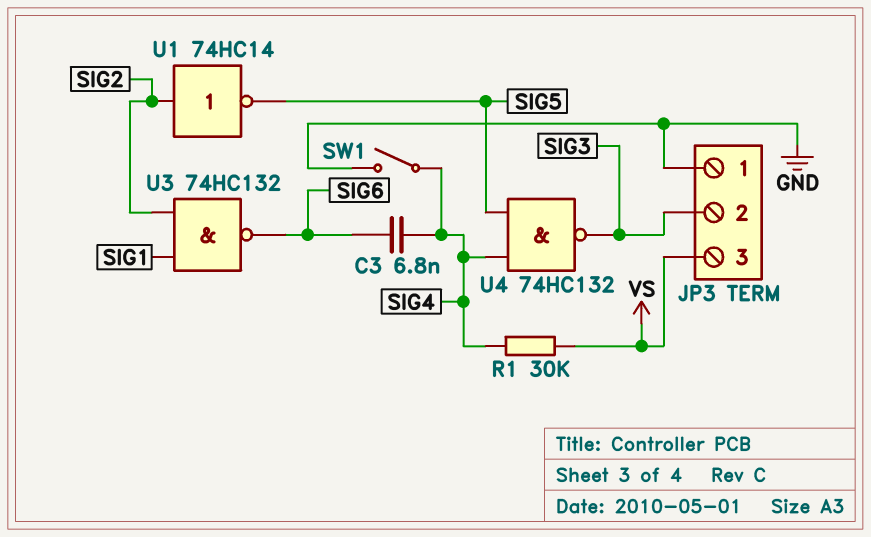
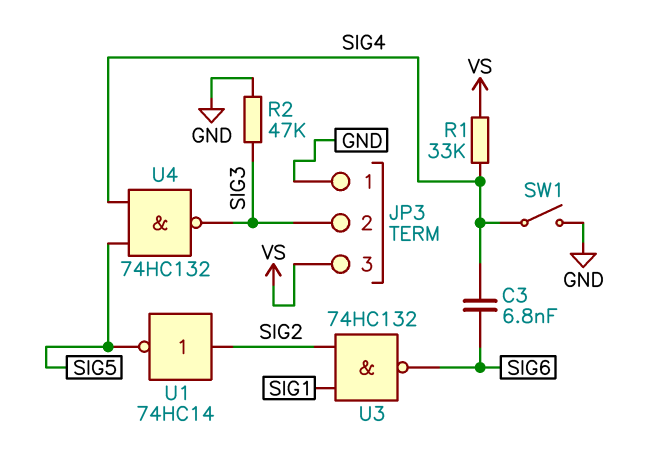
R1: 30k (SIG4, VS) -> 33k (SIG4, VS)
R2: none -> 47k (GND, SIG3)

